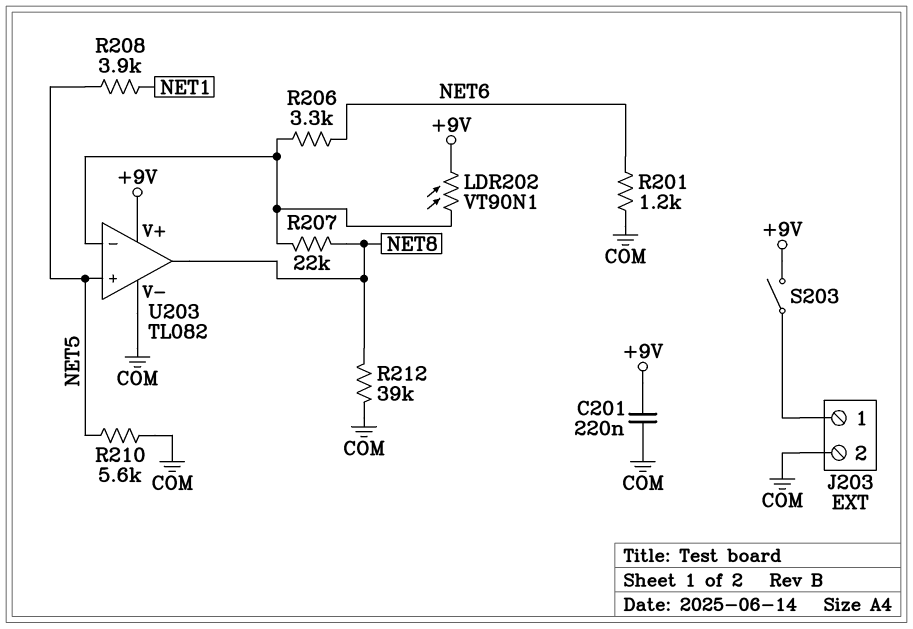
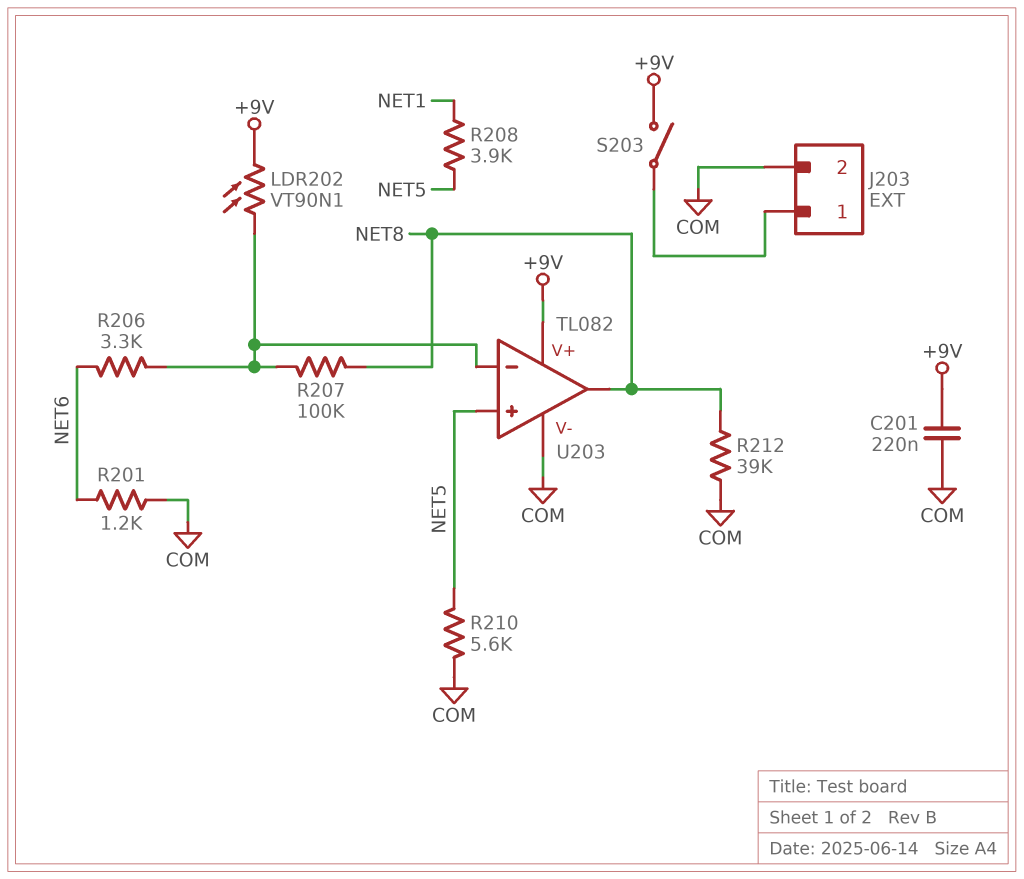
R207: 22k (NET8, U203/in-) -> 100k (NET8, U203/in-)

